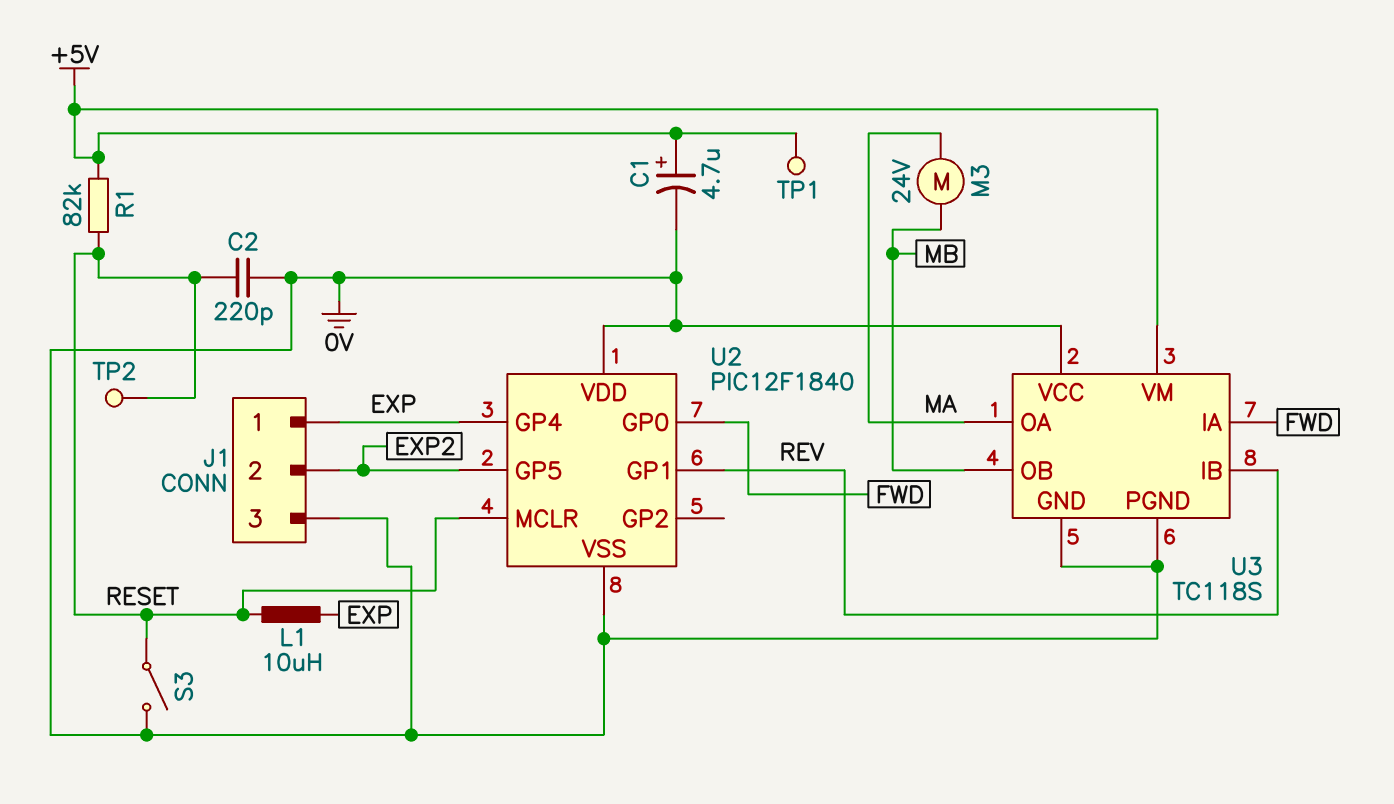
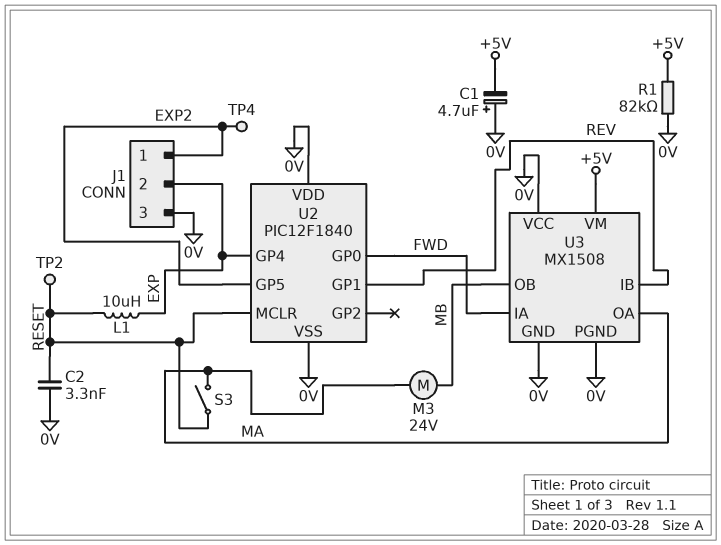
C1: 4.7uF (plus +5V, minus 0V) -> 4.7uF (plus 0V, minus +5V)
C2: 220pF (0V, RESET) -> 3.3nF (0V, RESET)
J1 pin 1: EXP -> EXP2
J1 pin 2: EXP2 -> EXP
R1: 82k (+5V, RESET) -> 82k (+5V, 0V)
S3: switch (0V, RESET) -> switch (MA, RESET)
TP1: test point (+5V) -> none
TP4: none -> test point (EXP2)
U3: TC118S -> MX1508

